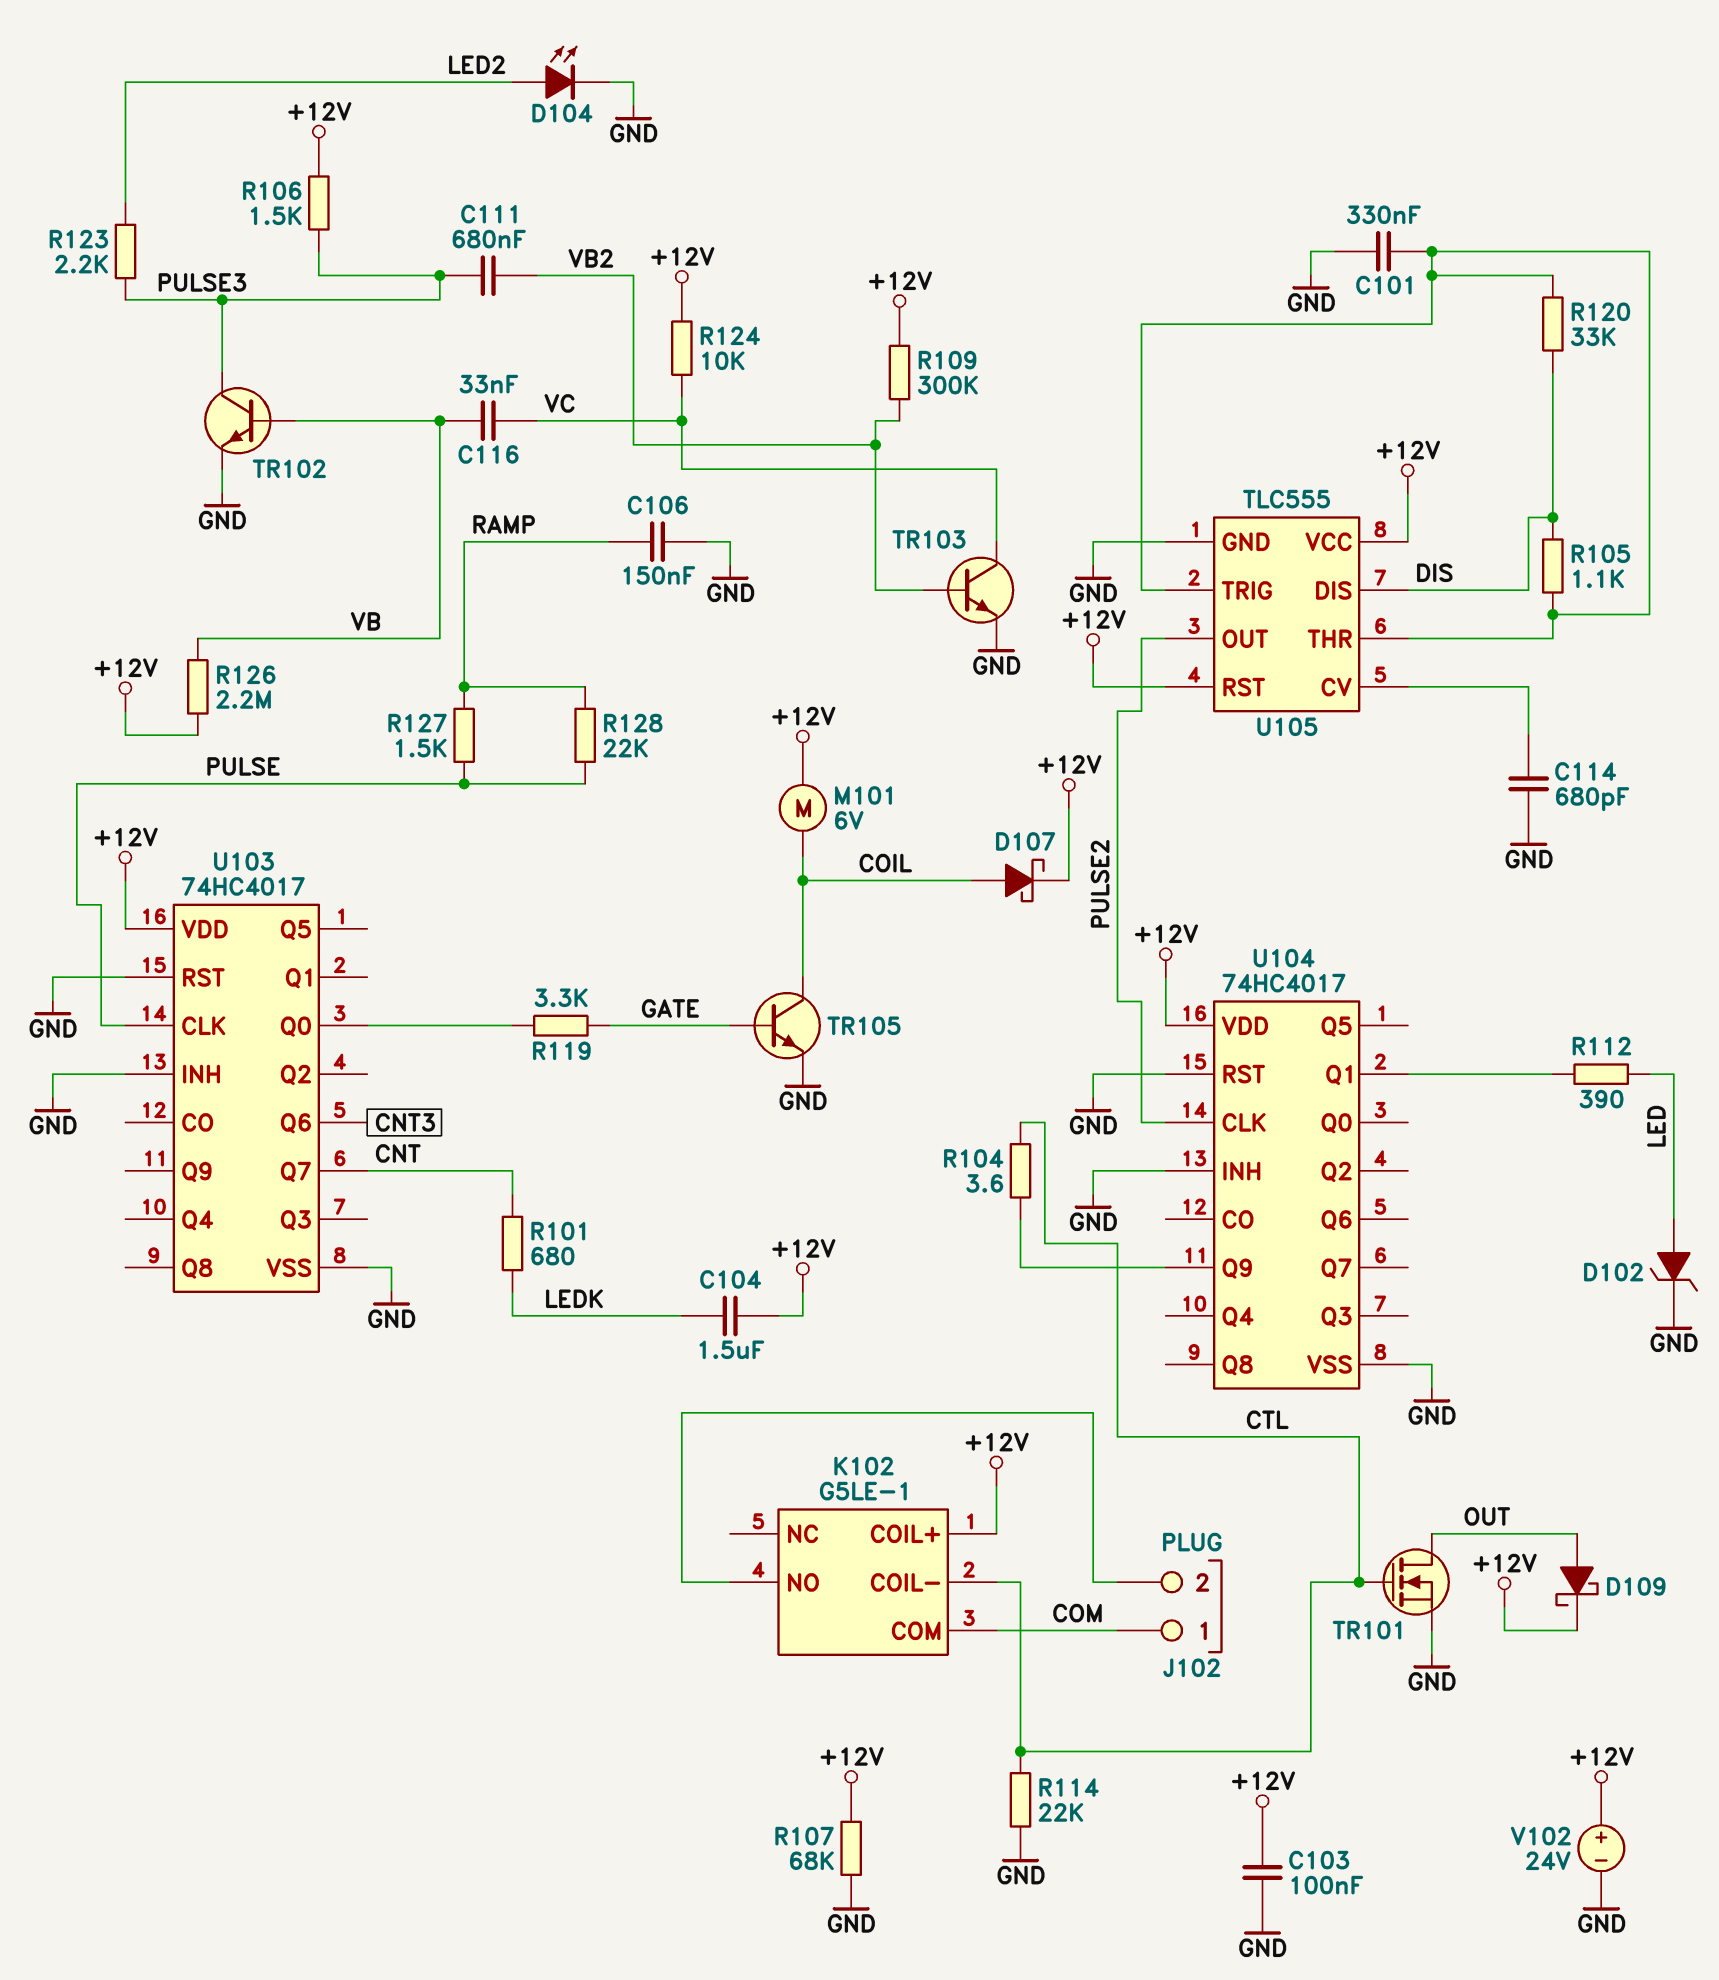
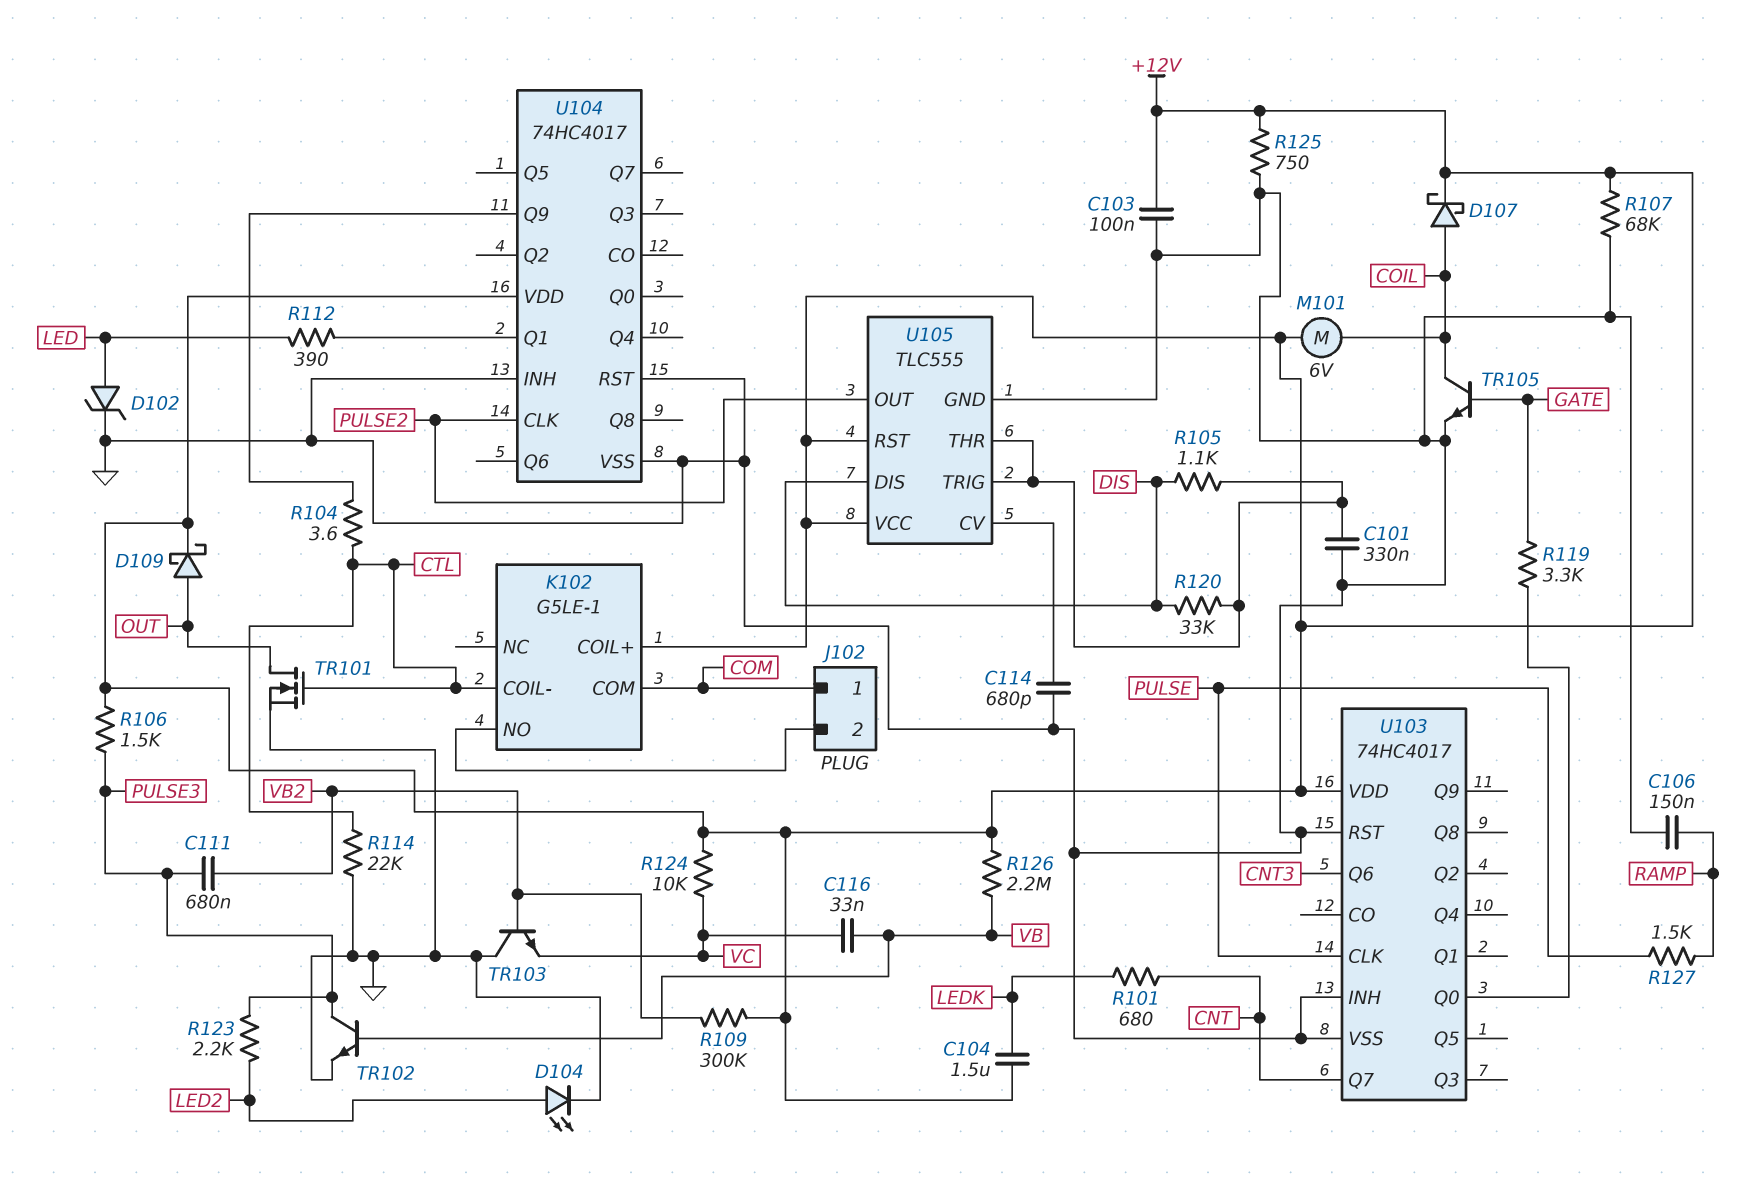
R125: none -> 750 (+12V, GND)
R128: 22k (PULSE, RAMP) -> none
TR103: NPN (B VB2, C VC, E GND) -> NPN (B VB2, C GND, E VC)
V102: 24V (plus +12V, minus GND) -> none

